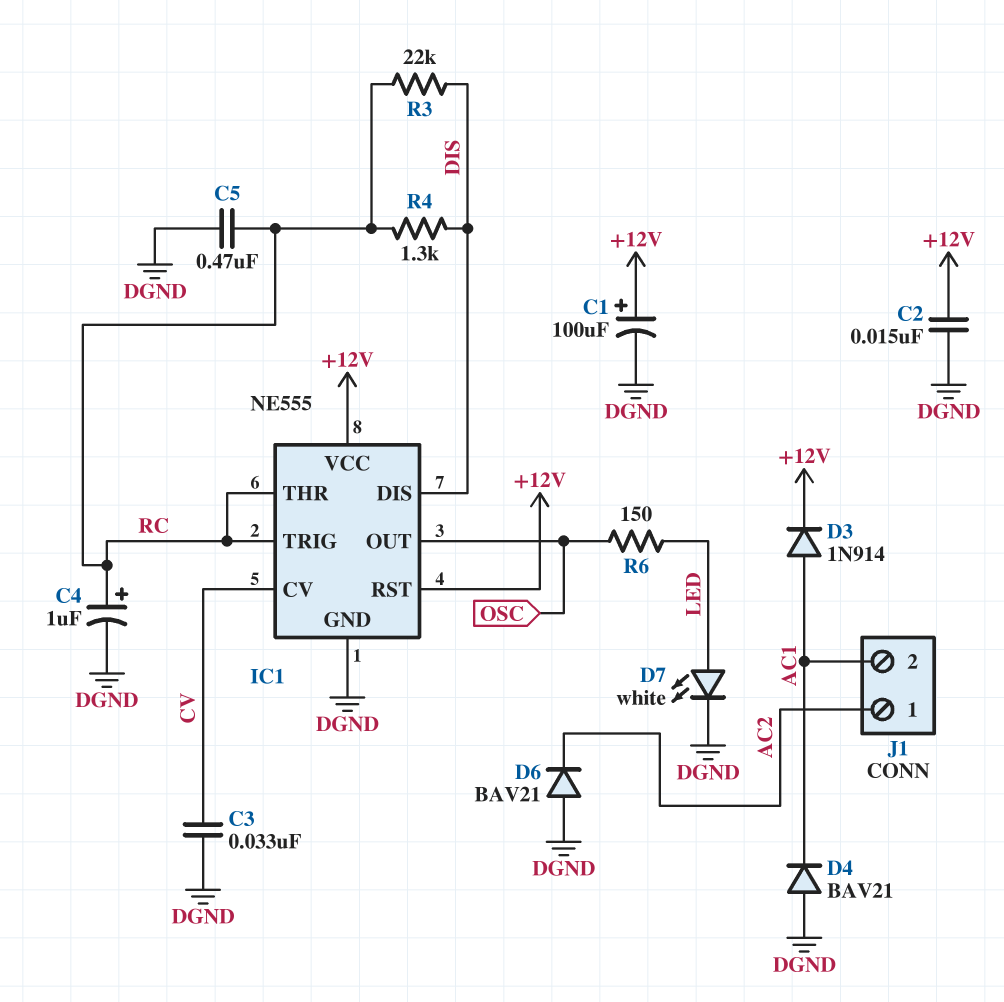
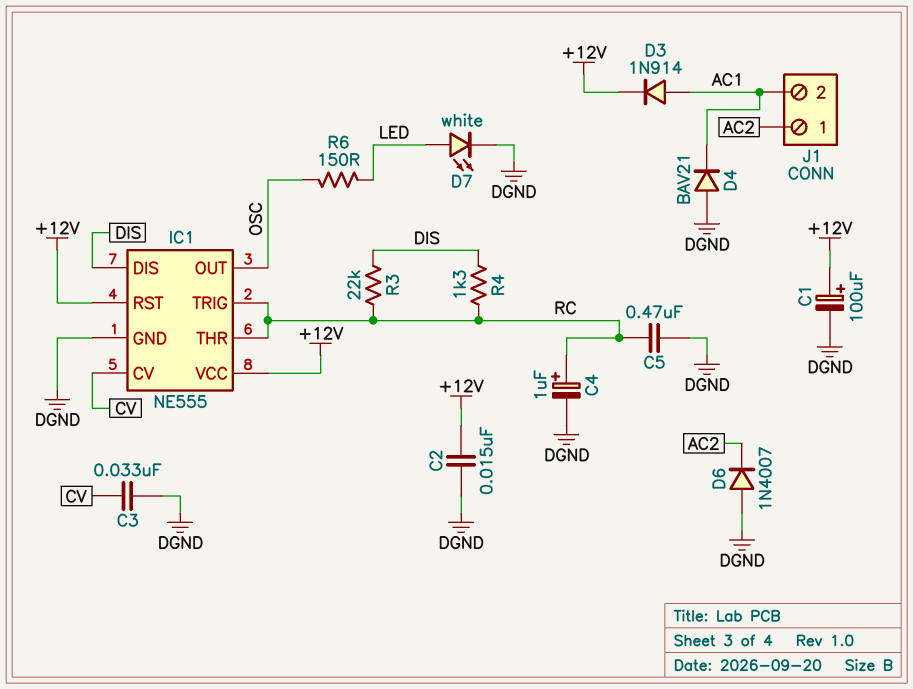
D6: diode BAV21 (A DGND, K AC2) -> diode 1N4007 (A DGND, K AC2)

